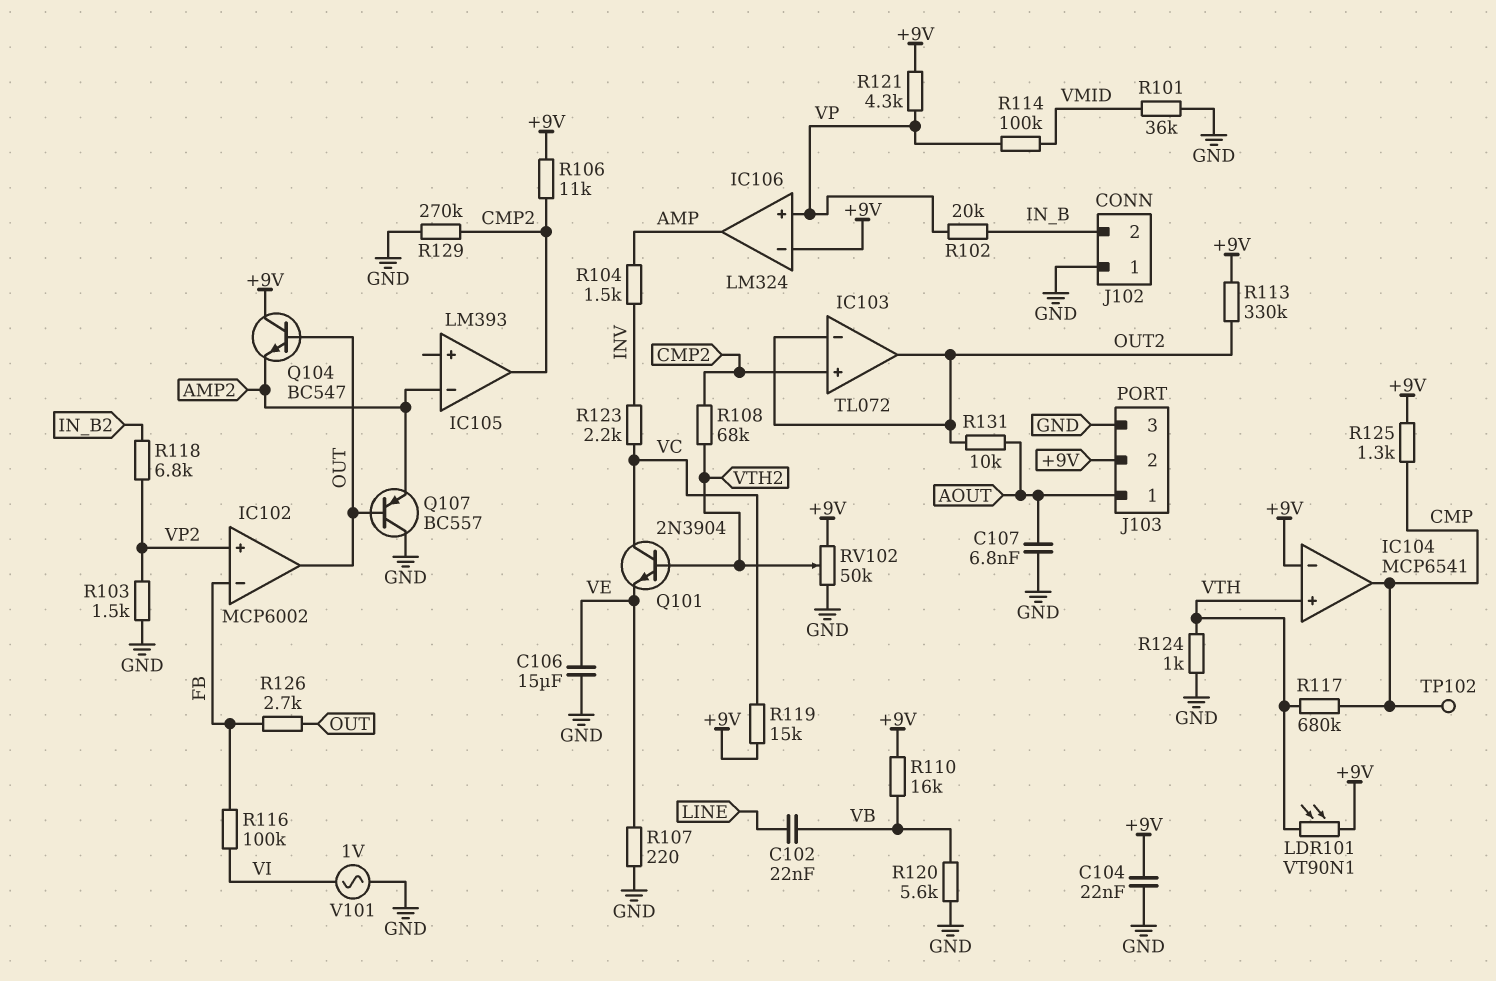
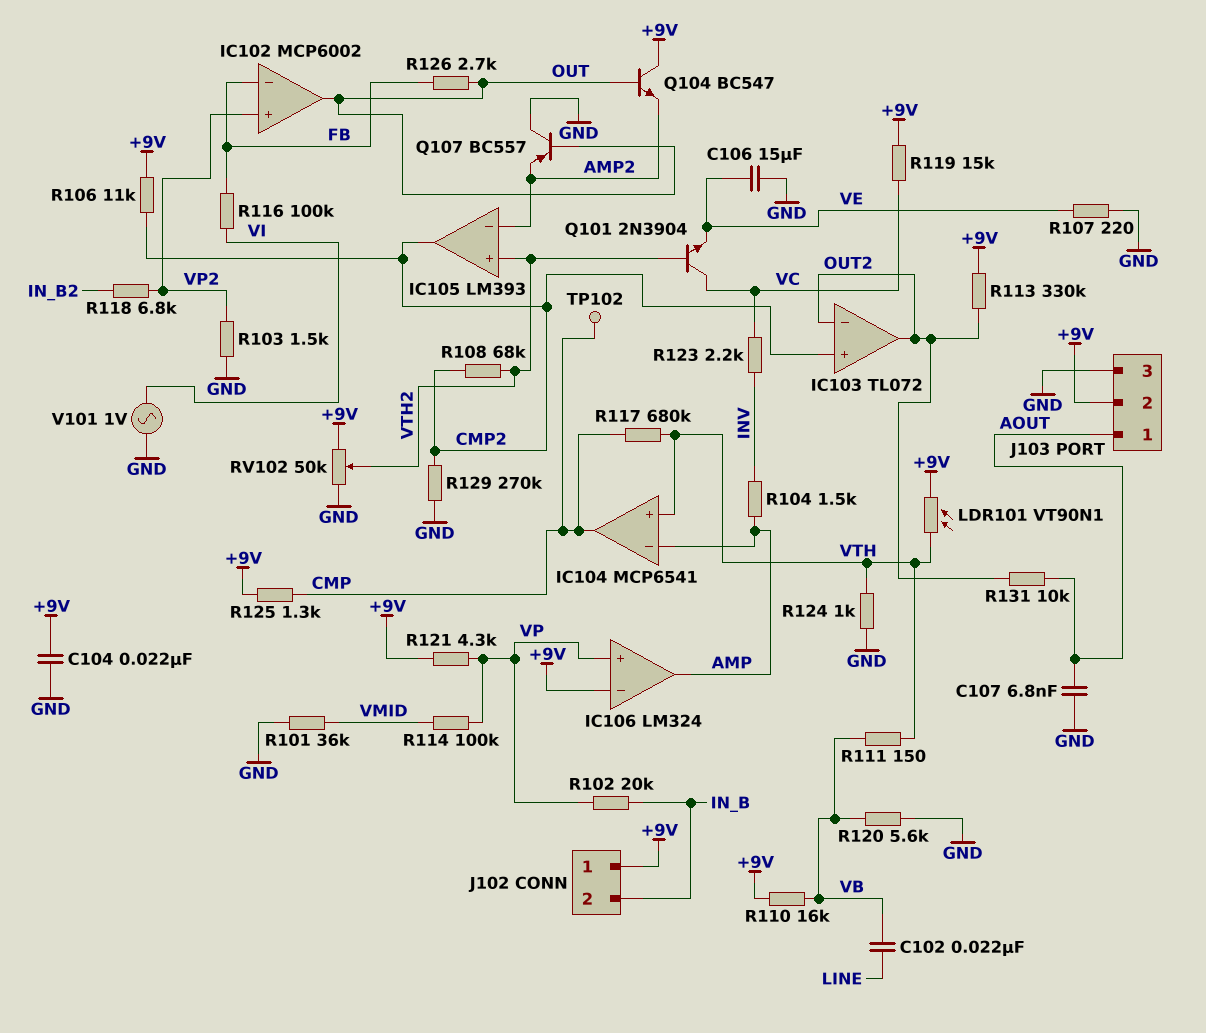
IC104 pin in-: +9V -> AMP
IC105 pin in+: none -> VTH2
J102 pin 1: GND -> +9V
R111: none -> 150 (VB, VTH)

